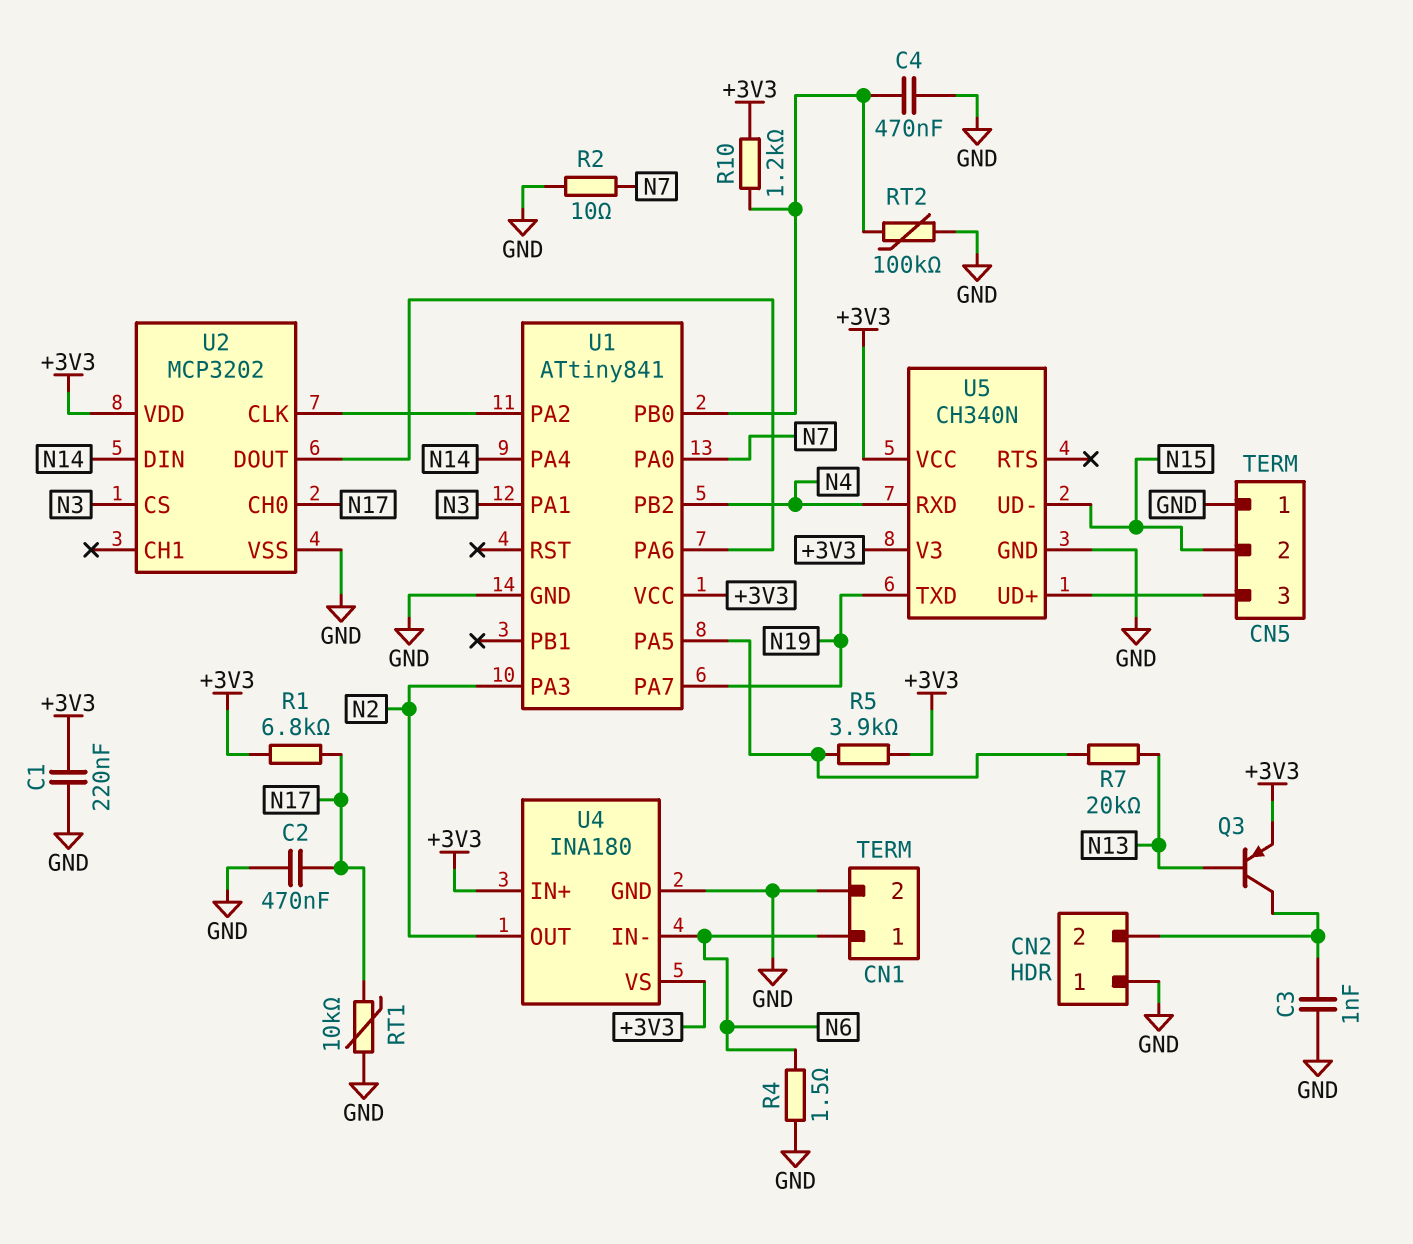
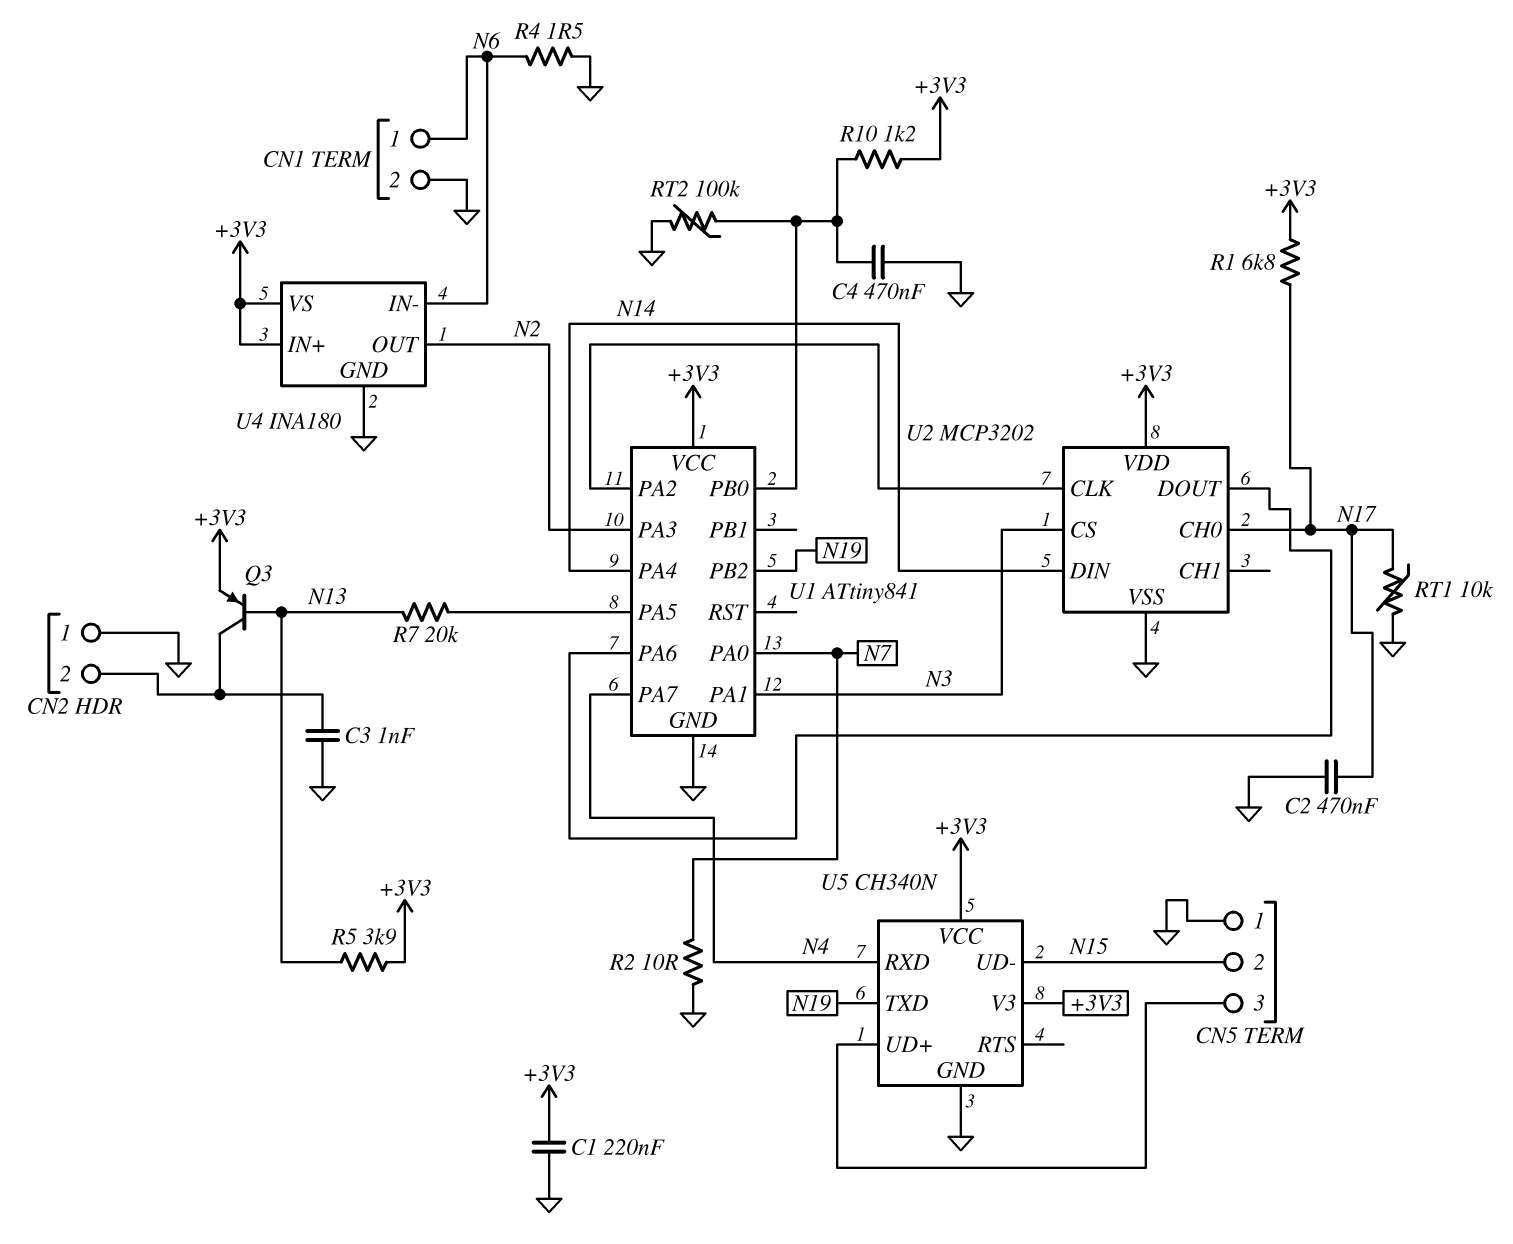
R5: 3.9k (+3V3, U1/PA5) -> 3.9k (+3V3, N13)
U1 pin PA7: N19 -> N4
U1 pin PB2: N4 -> N19

